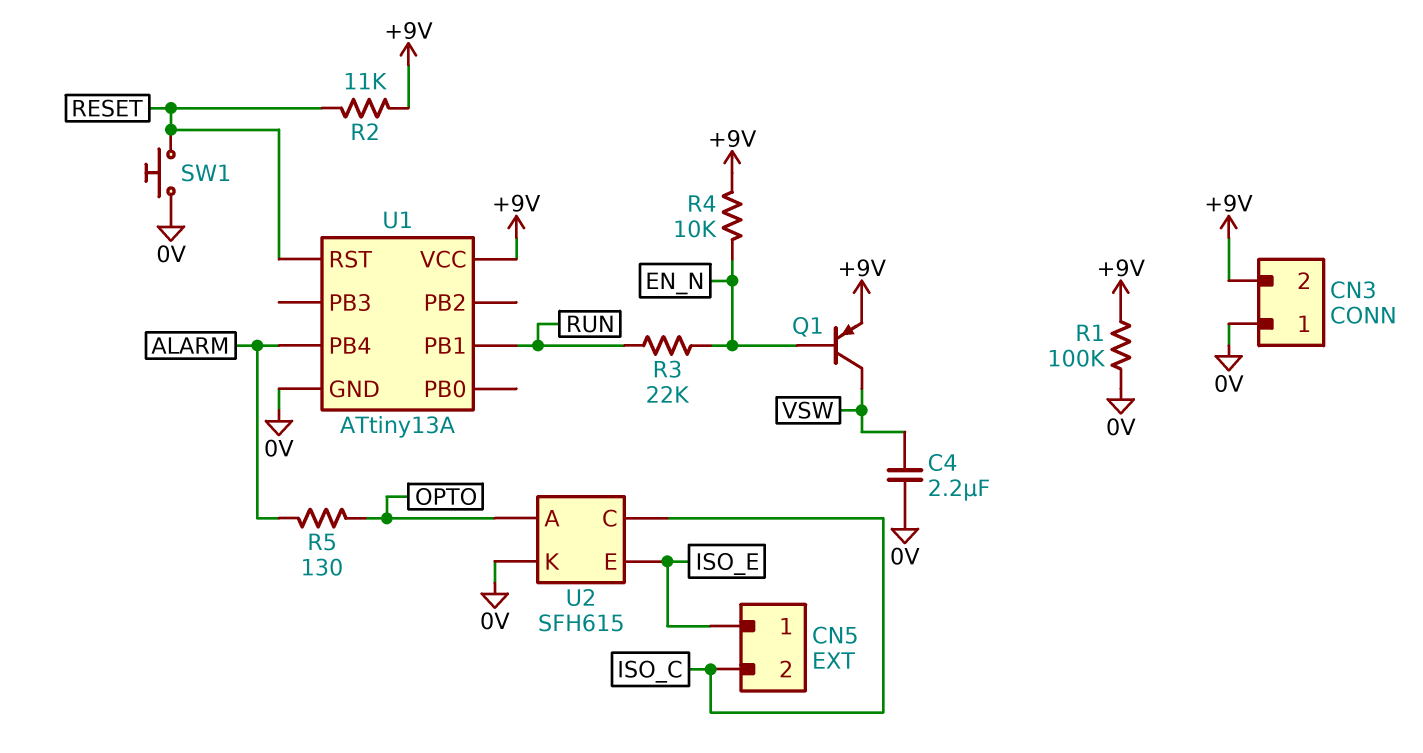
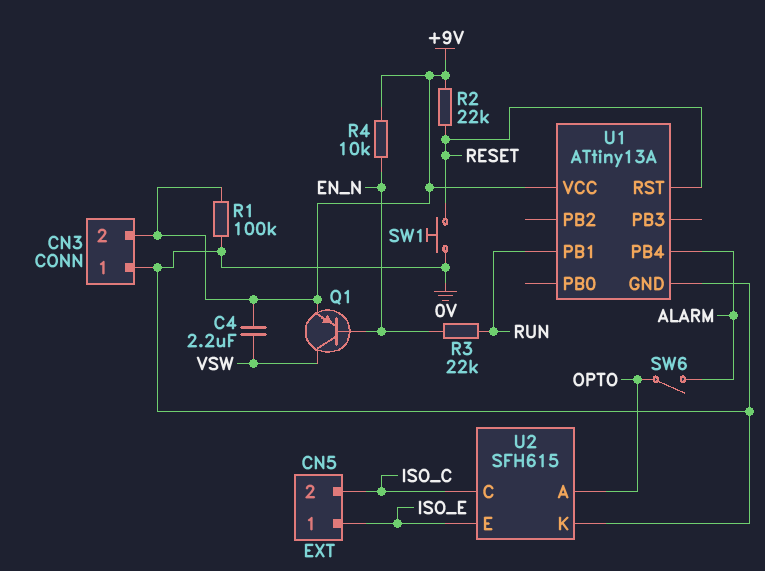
C4: 2.2uF (0V, VSW) -> 2.2uF (+9V, VSW)
R2: 11k (+9V, RESET) -> 22k (+9V, RESET)
R5: 130 (ALARM, OPTO) -> none
SW6: none -> switch (ALARM, OPTO)

